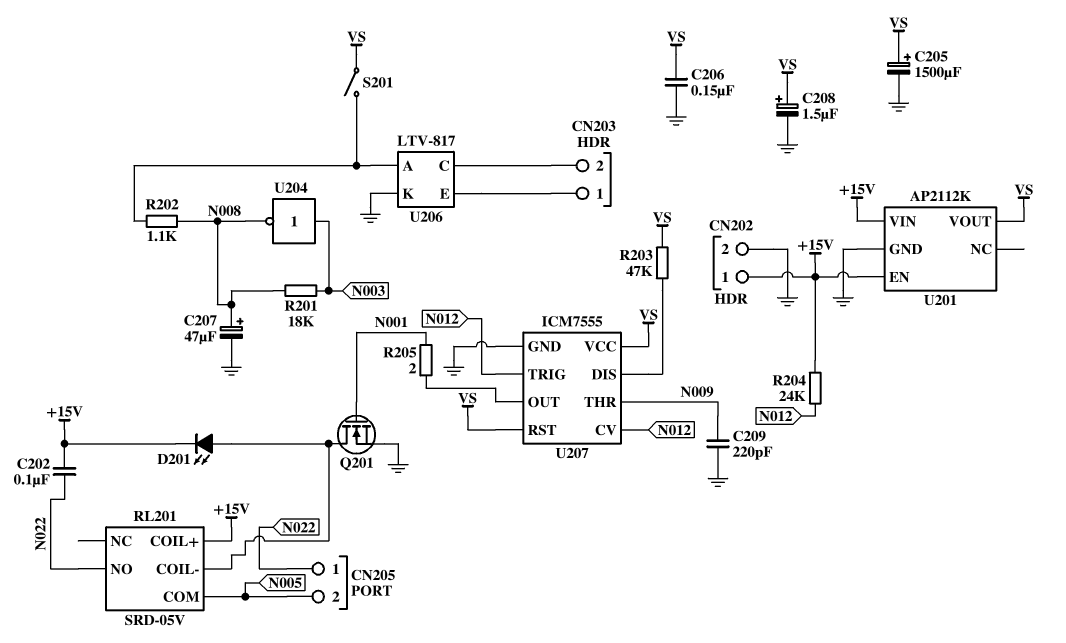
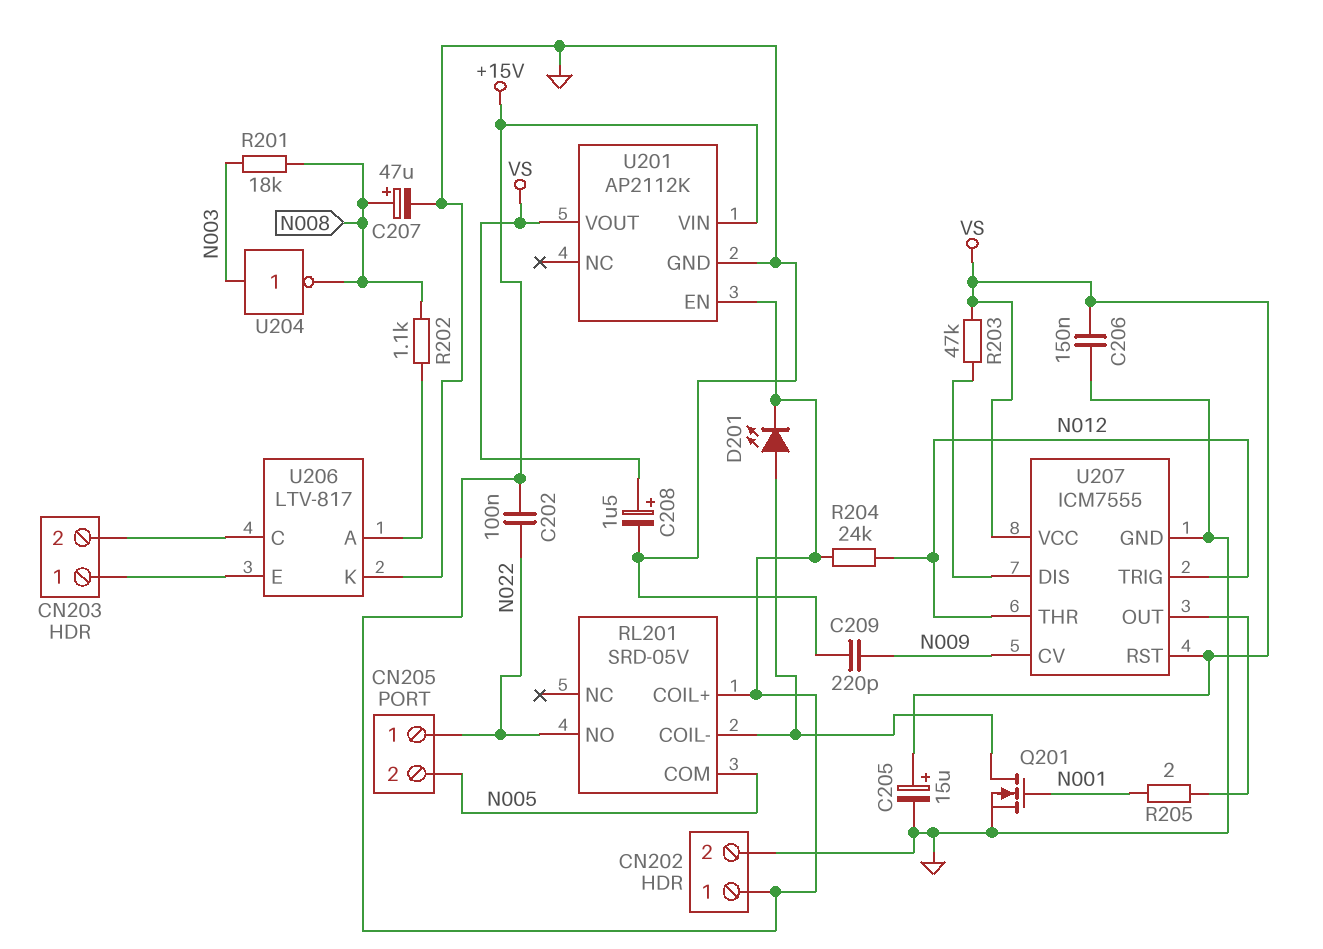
C205: 1500uF (plus VS, minus GND) -> 15uF (plus VS, minus GND)
S201: switch (U206/A, VS) -> none
U207 pin CV: N012 -> N009
U207 pin THR: N009 -> N012

